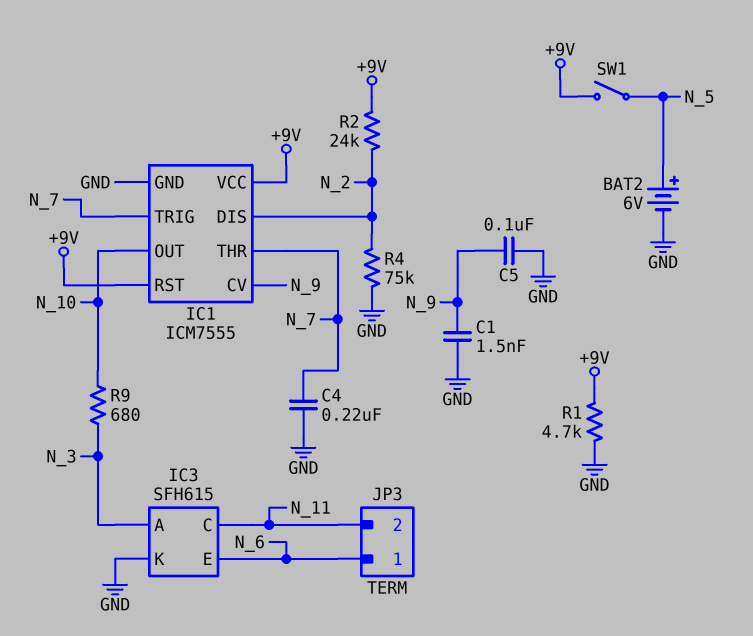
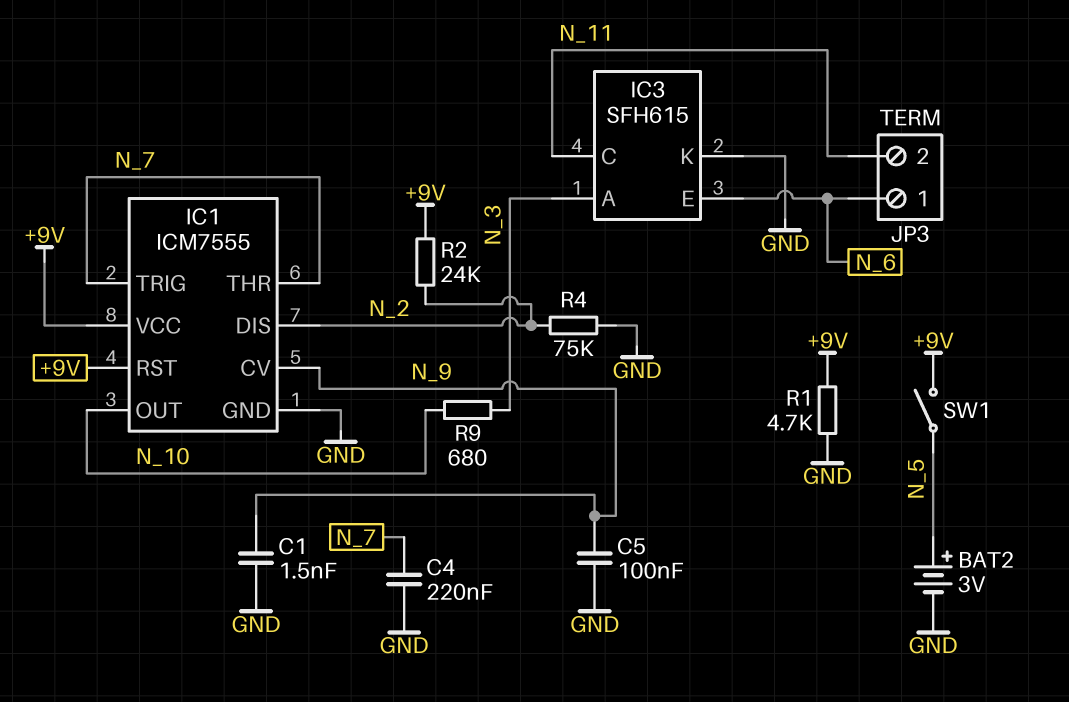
BAT2: 6V (plus N_5, minus GND) -> 3V (plus N_5, minus GND)

